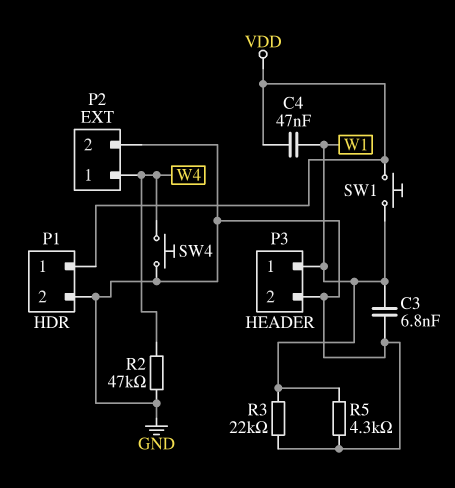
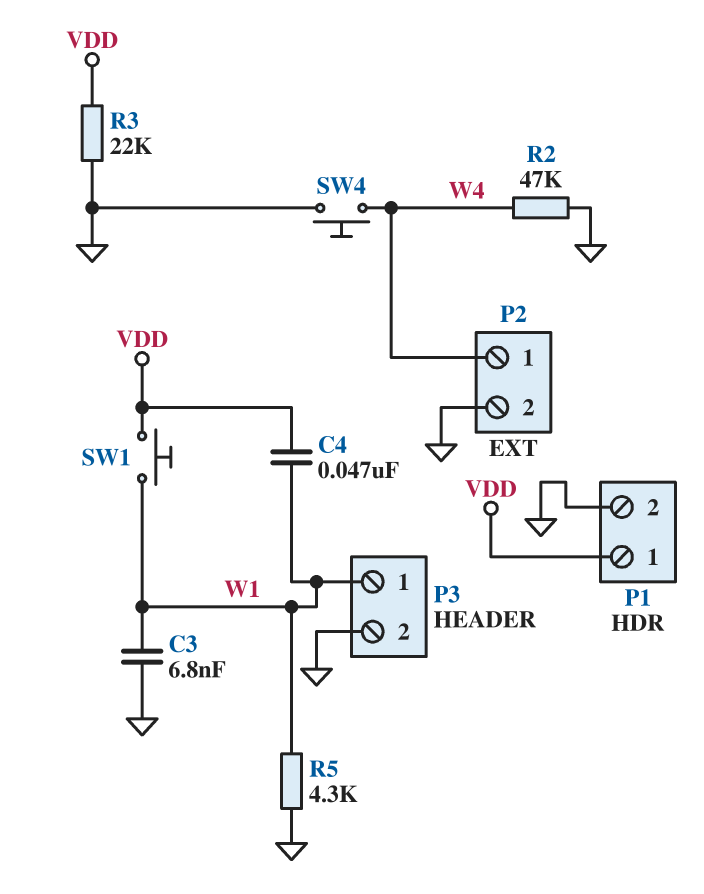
R3: 22k (GND, W1) -> 22k (GND, VDD)

